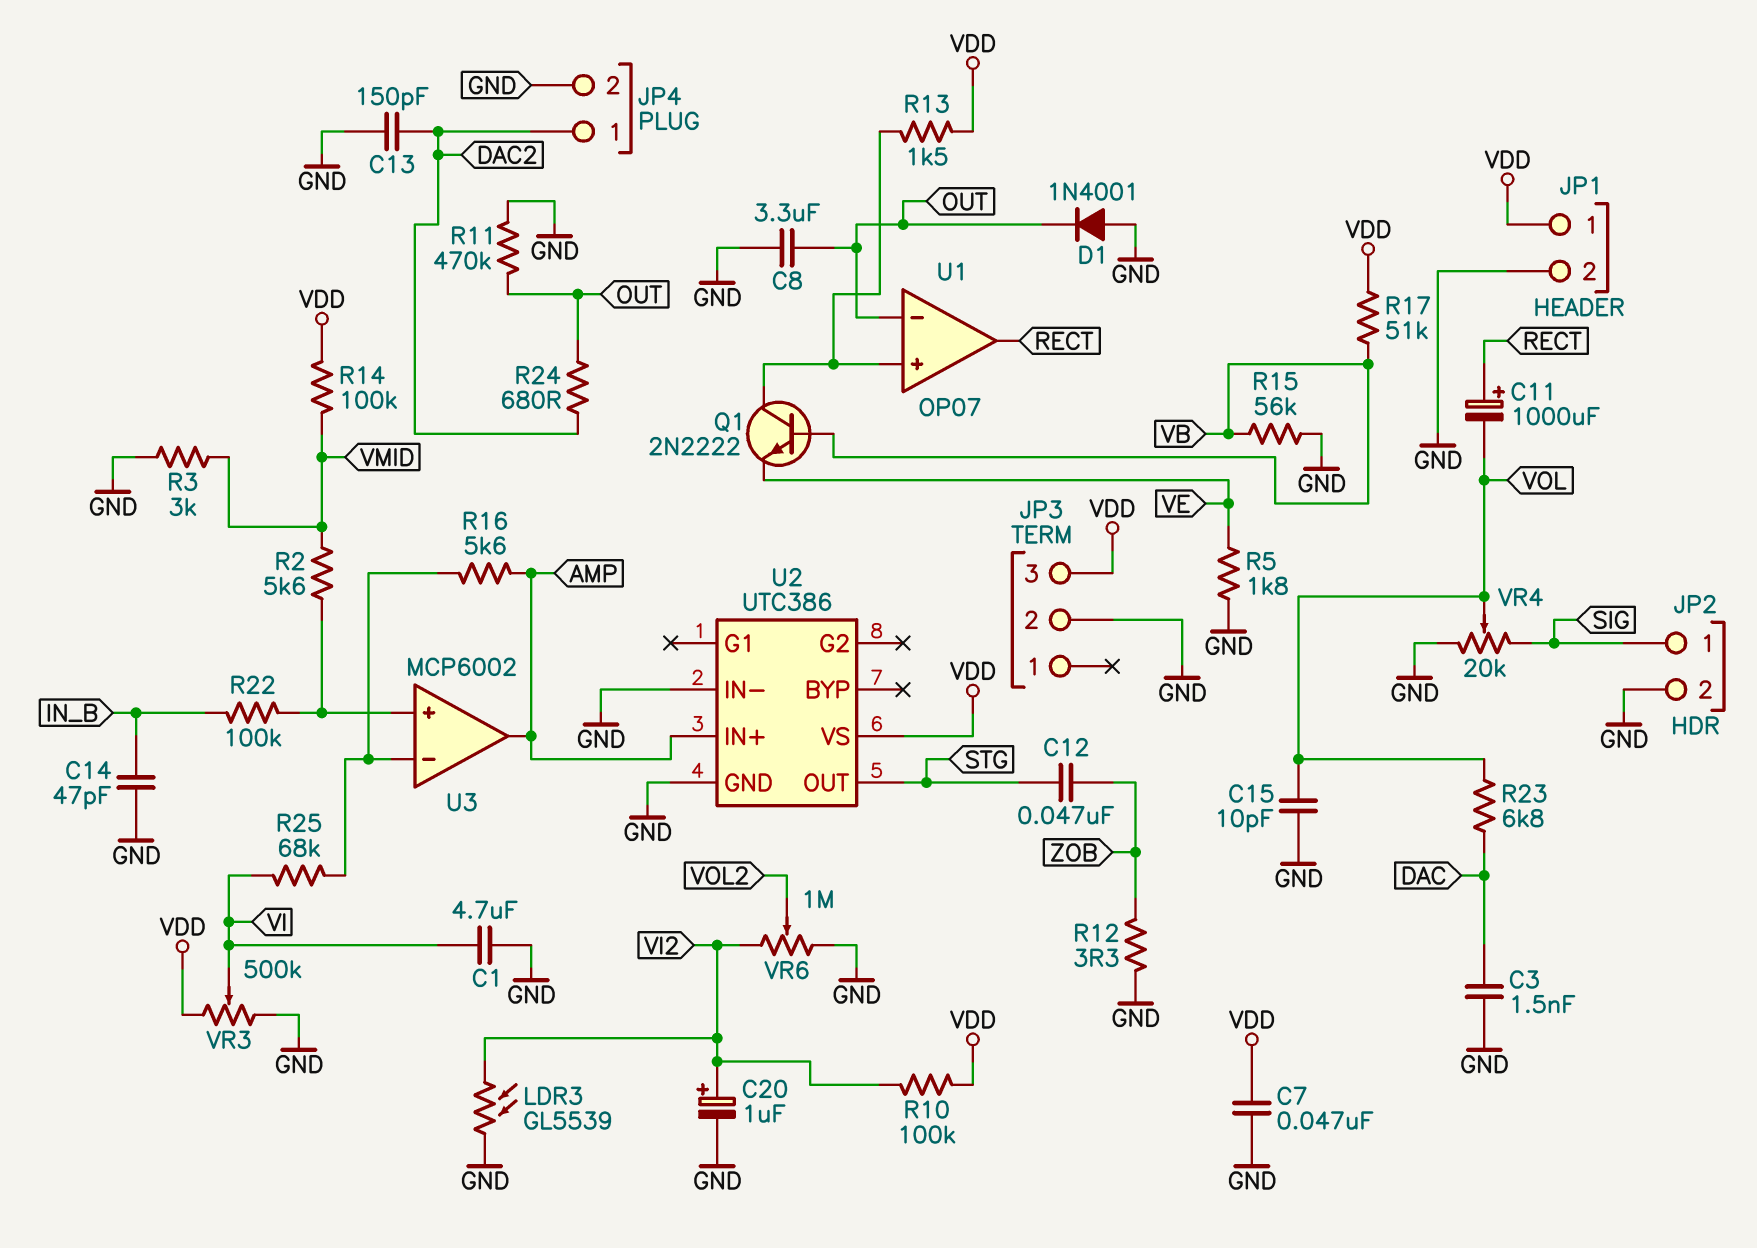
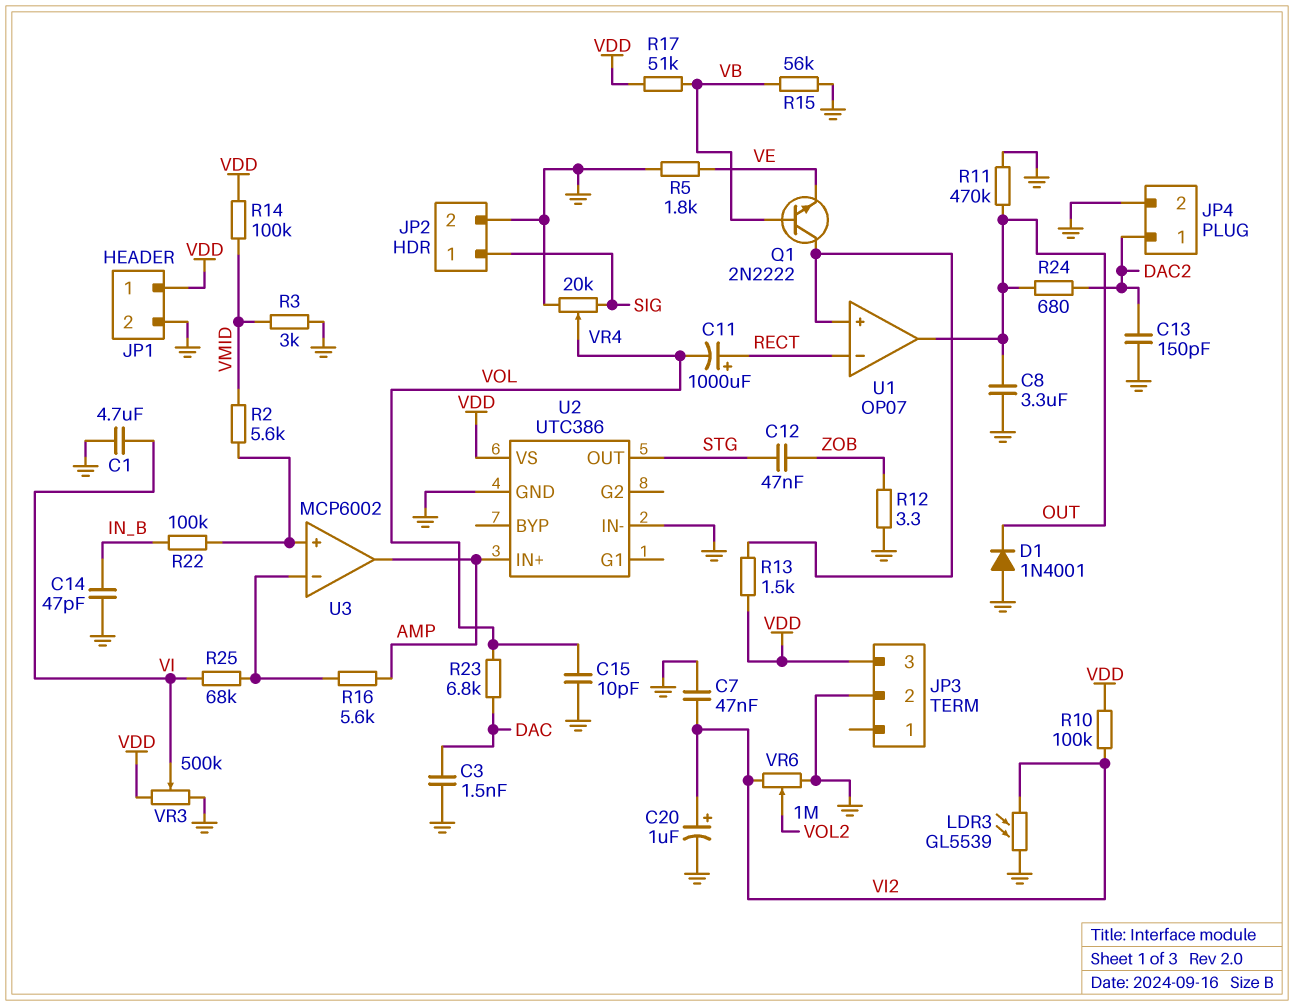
C7: 47nF (GND, VDD) -> 47nF (GND, VI2)
U1 pin in-: OUT -> RECT
U1 pin out: RECT -> OUT

